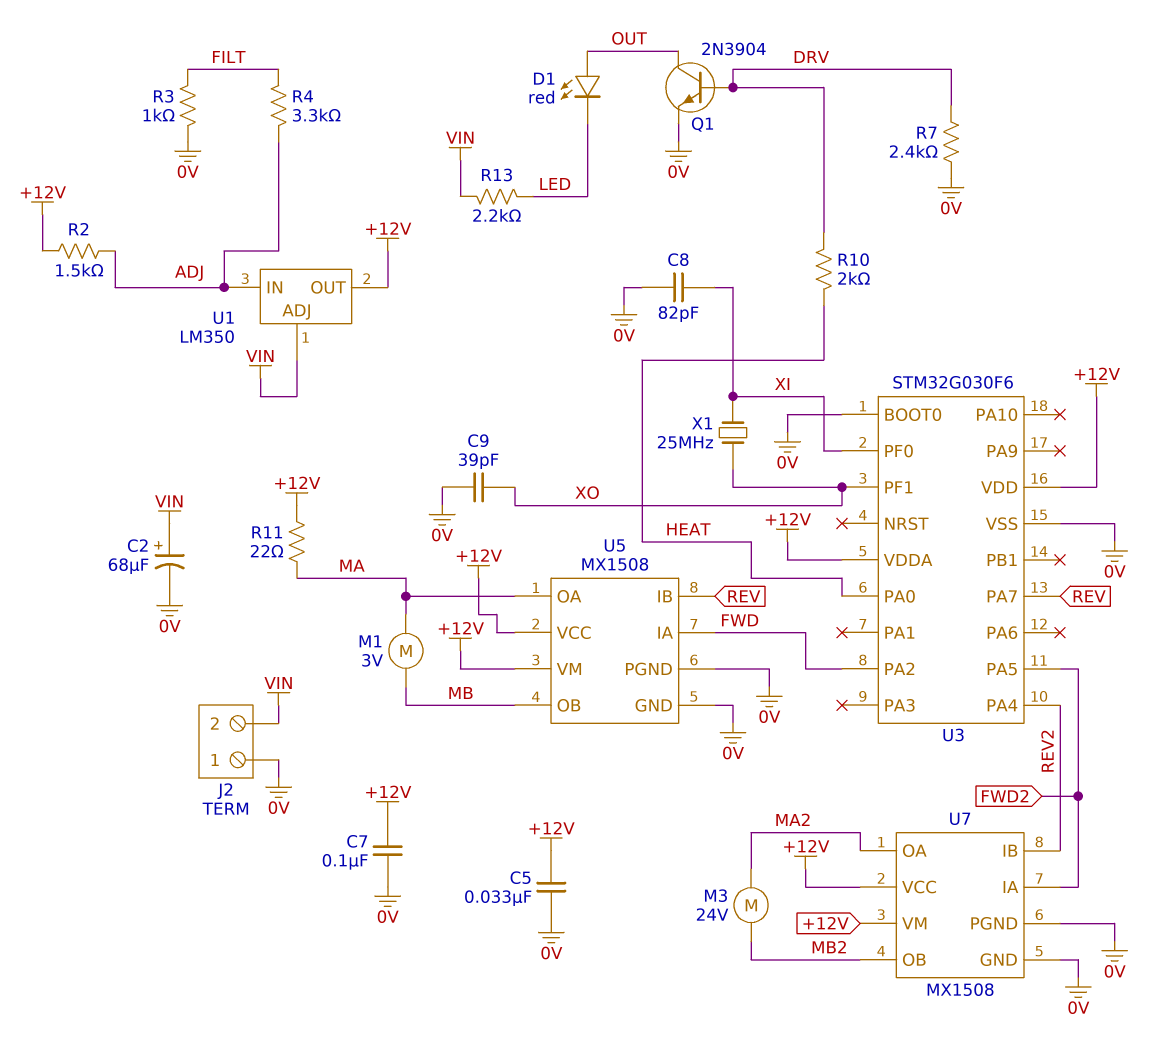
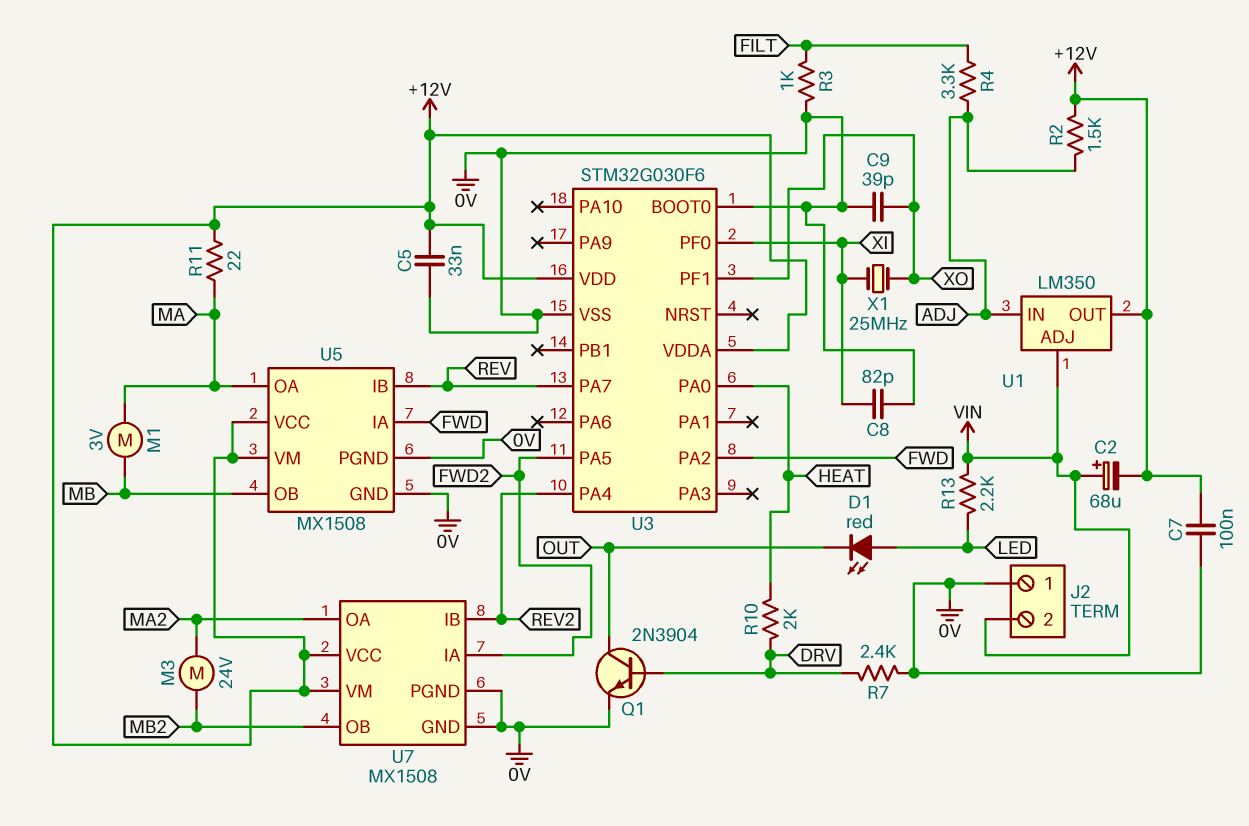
C2: 68uF (plus VIN, minus 0V) -> 68uF (plus VIN, minus +12V)
D1: LED red (A OUT, K LED) -> LED red (A LED, K OUT)

